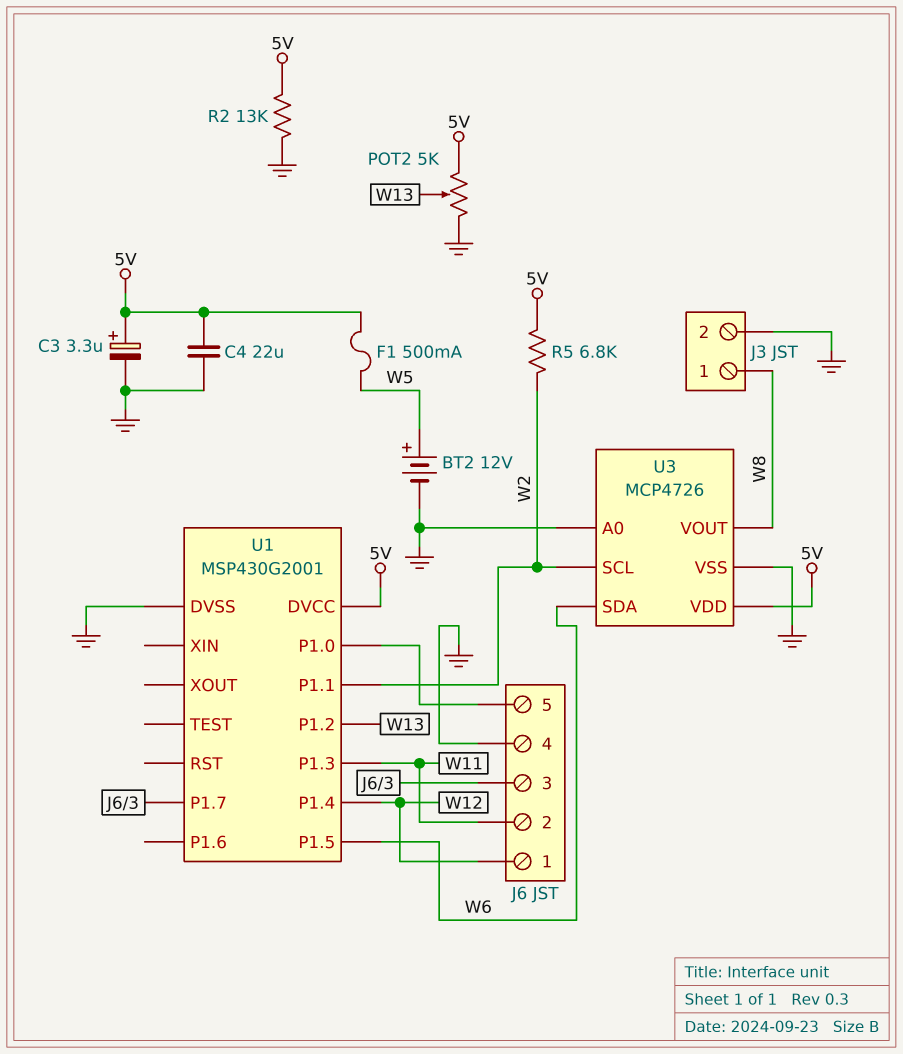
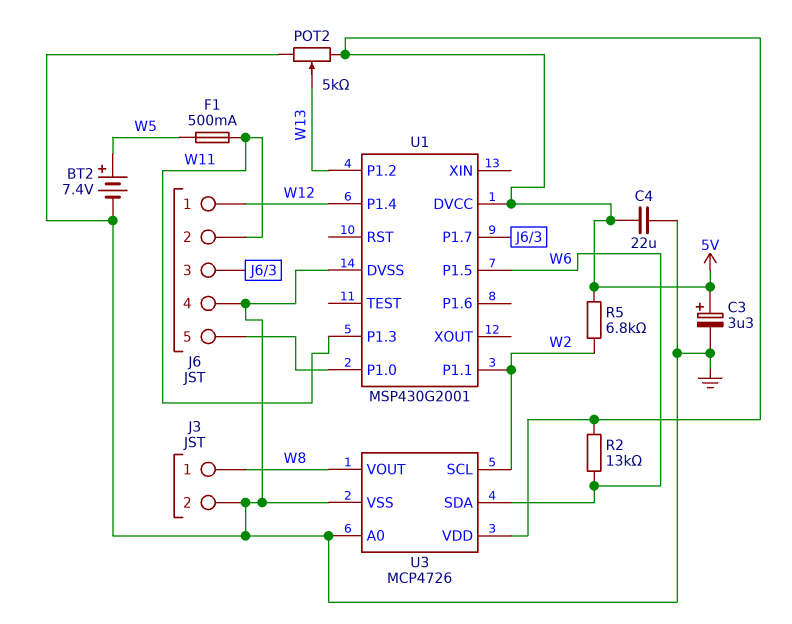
BT2: 12V (plus W5, minus GND) -> 7.4V (plus W5, minus GND)
F1: 500mA (5V, W5) -> 500mA (W5, W11)
R2: 13k (5V, GND) -> 13k (5V, W6)

